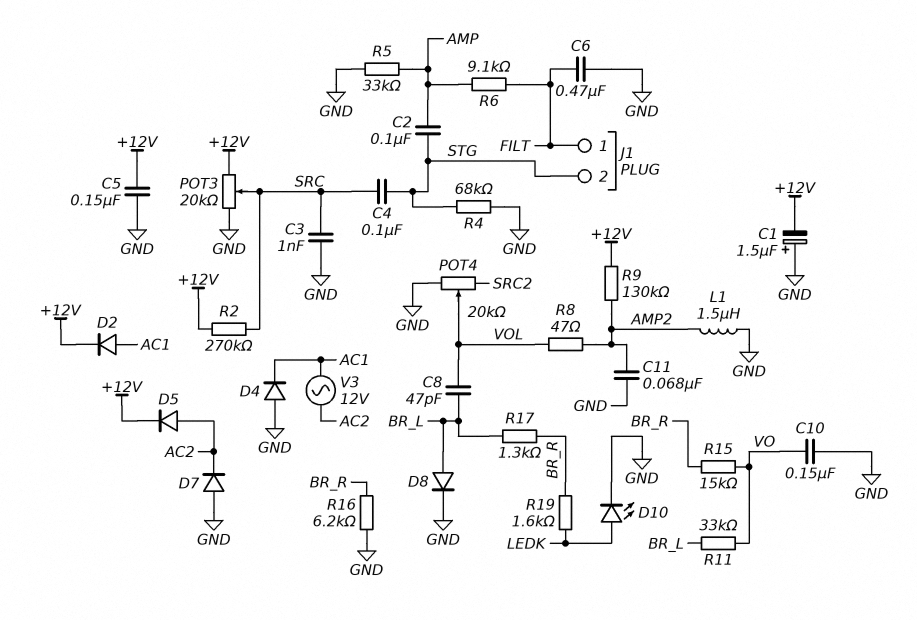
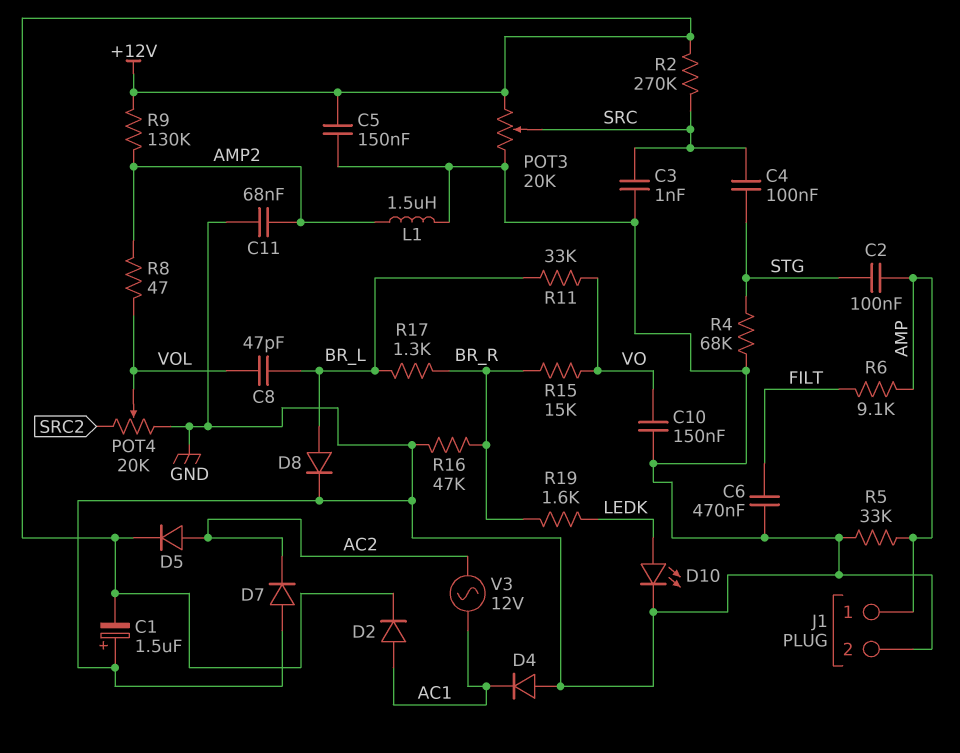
J1 pin 1: FILT -> AMP
J1 pin 2: STG -> GND
R16: 6.2k (BR_R, GND) -> 47k (BR_R, GND)

